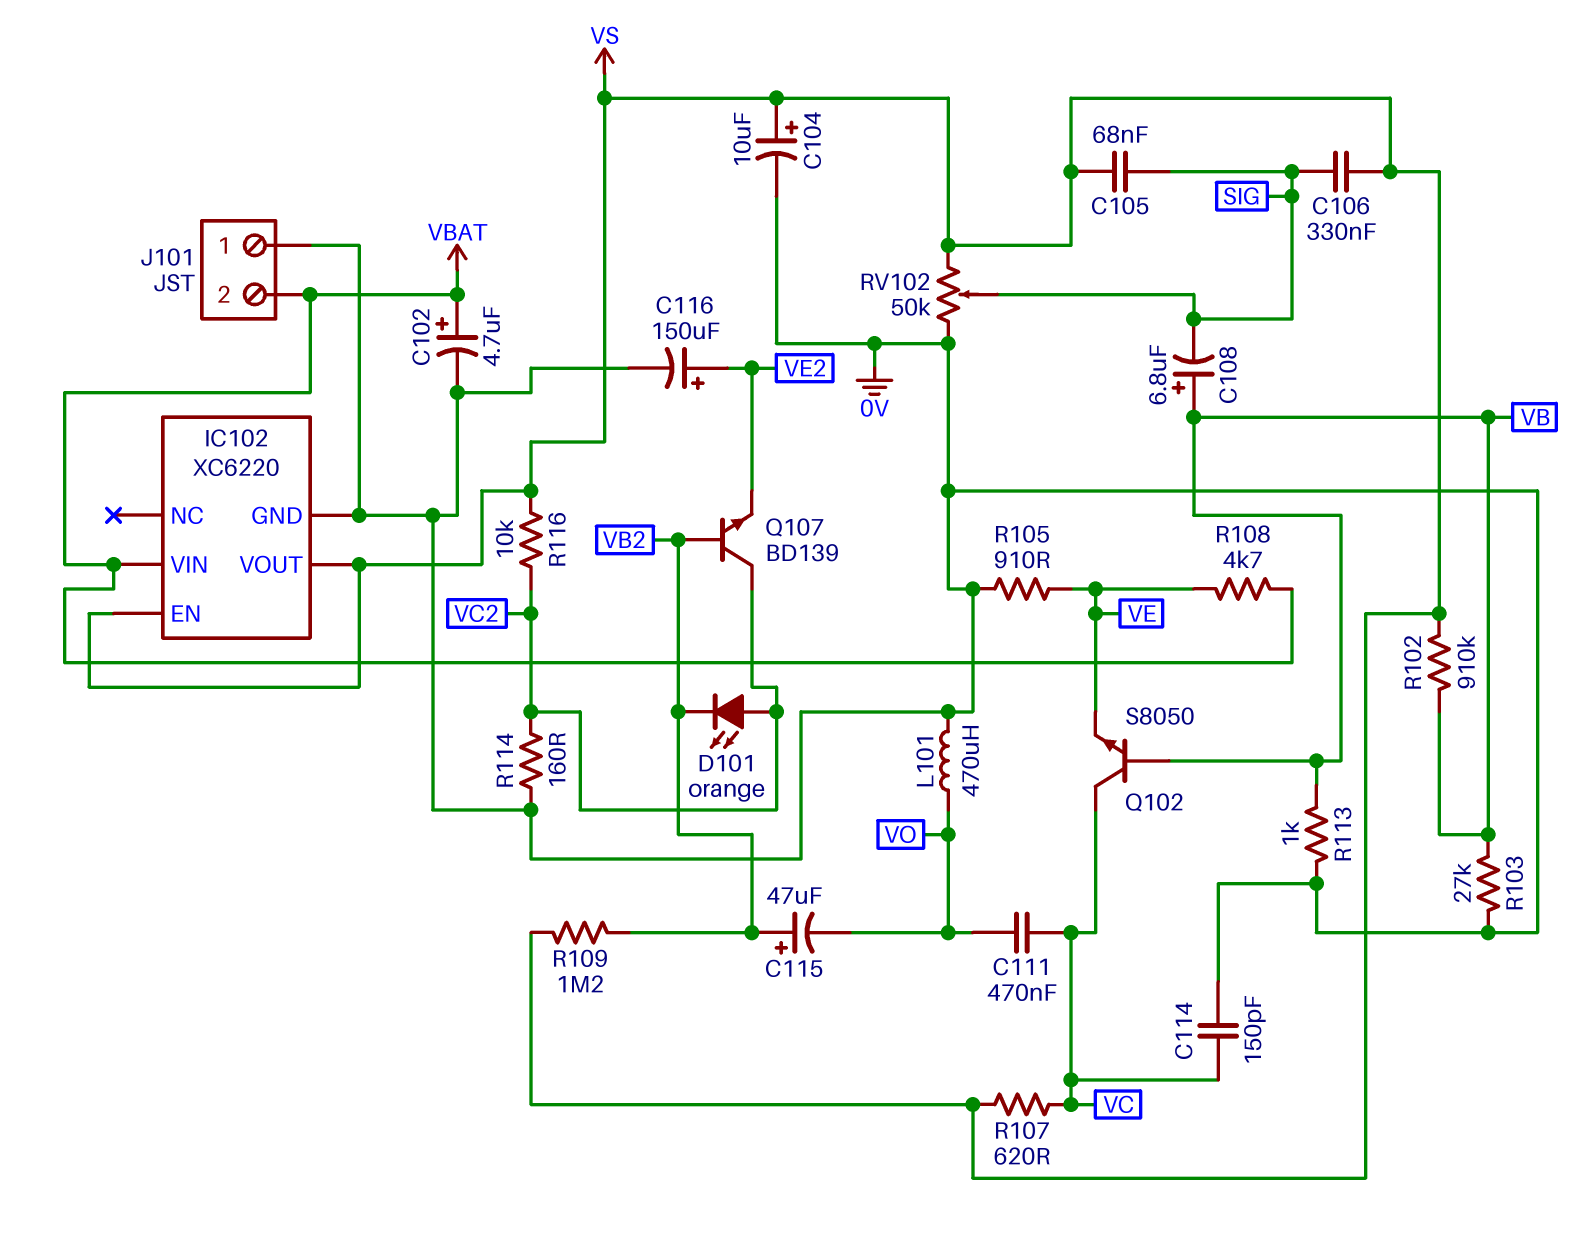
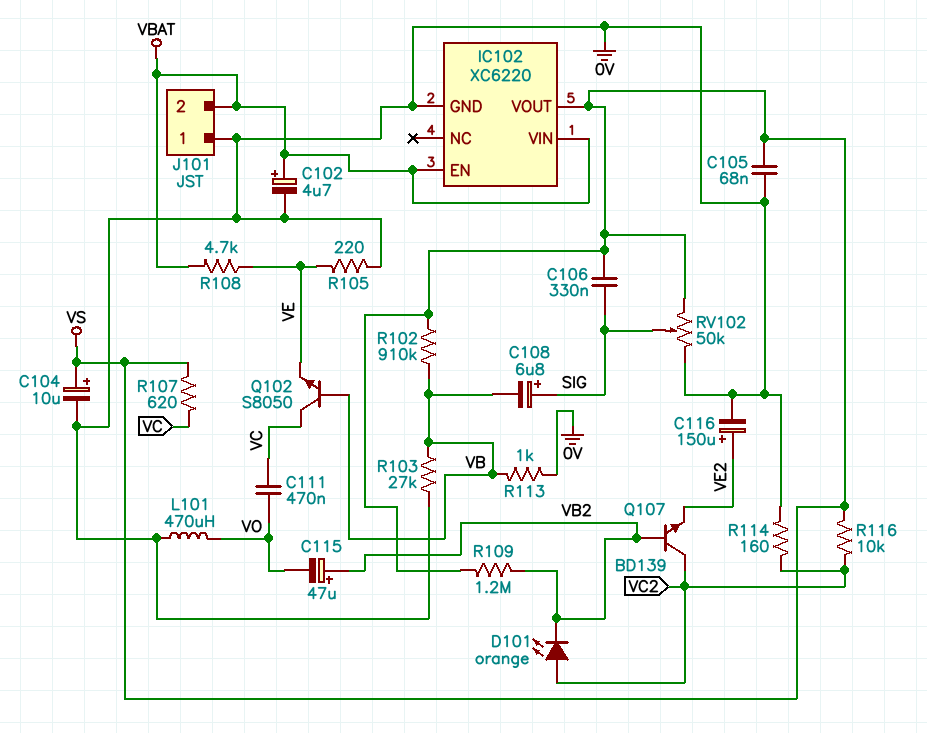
C105: 68nF (SIG, VS) -> 68nF (0V, VS)
C108: 6.8uF (plus VB, minus SIG) -> 6.8uF (plus SIG, minus VB)
C114: 150pF (0V, VC) -> none
IC102 pin EN: VS -> VBAT
R105: 910 (0V, VE) -> 220 (0V, VE)

